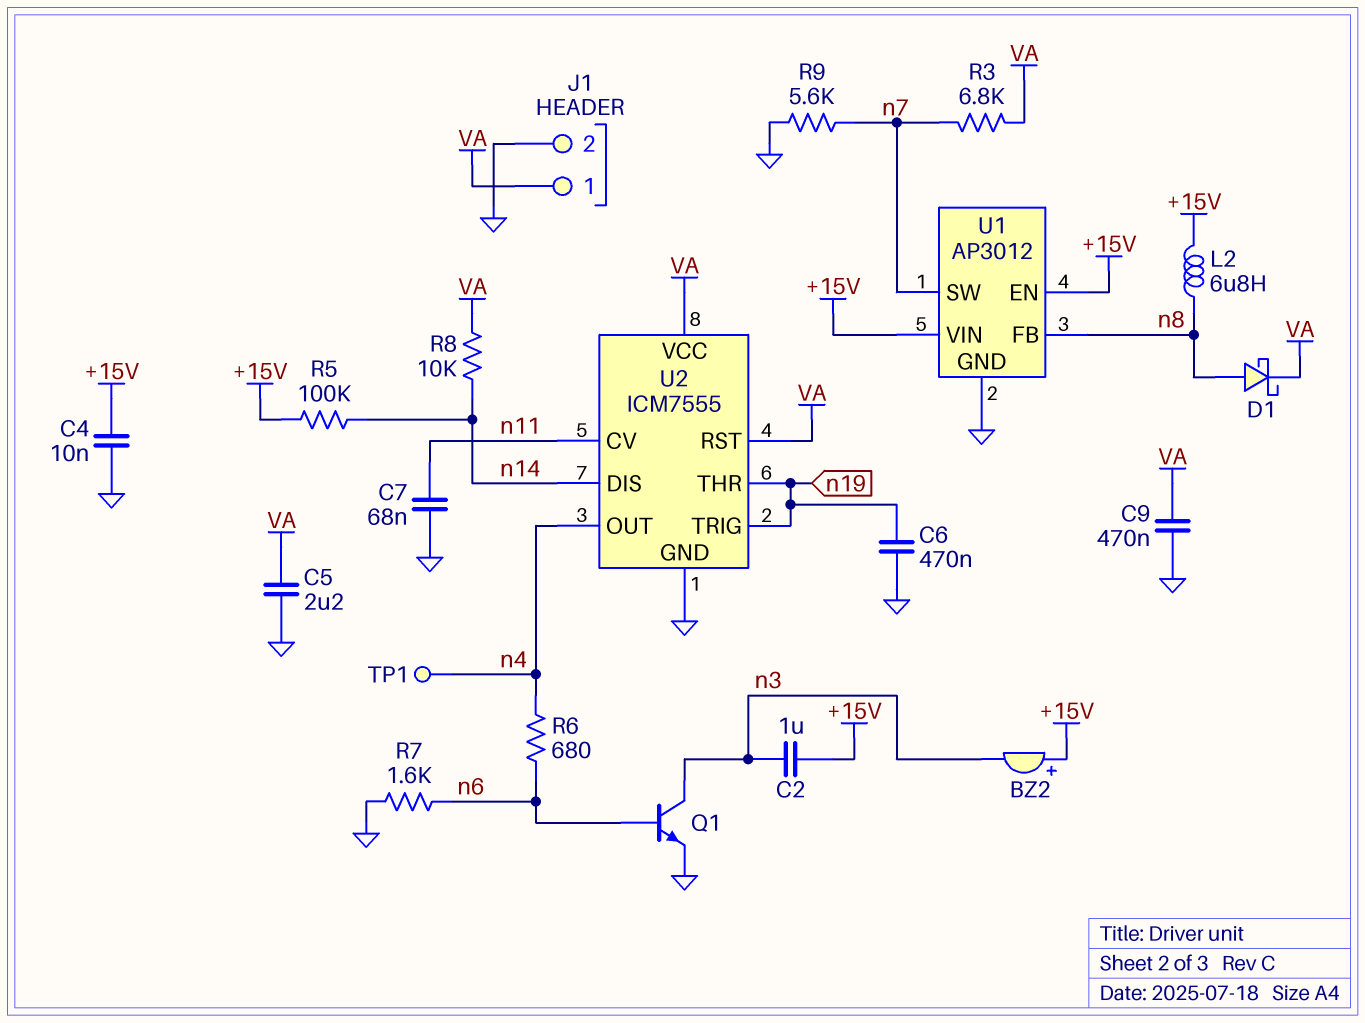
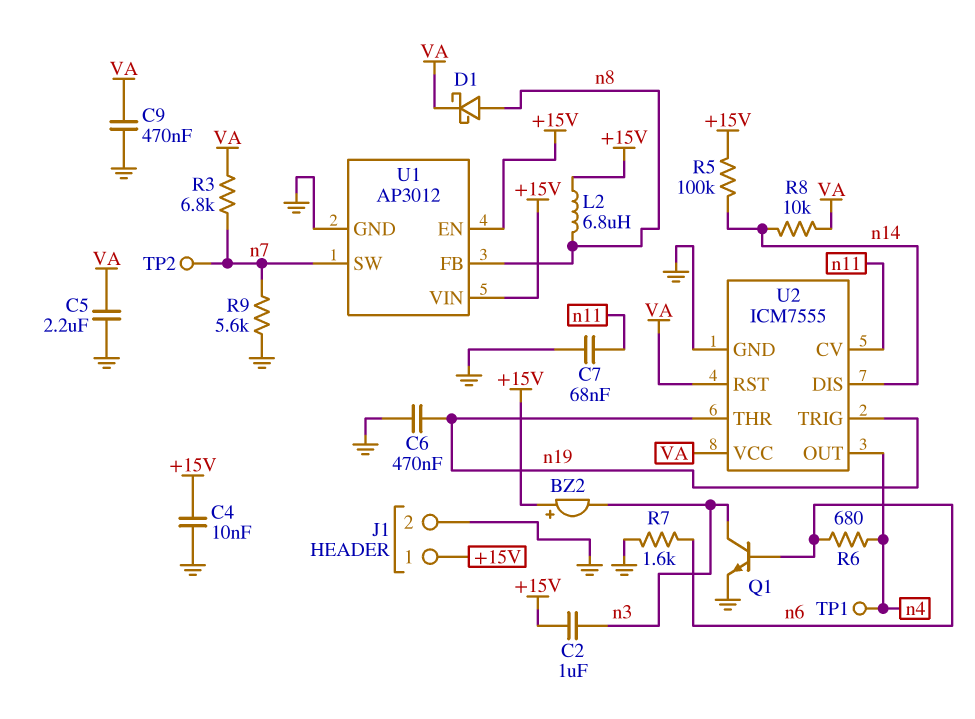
J1 pin 1: VA -> +15V
TP2: none -> test point (n7)

